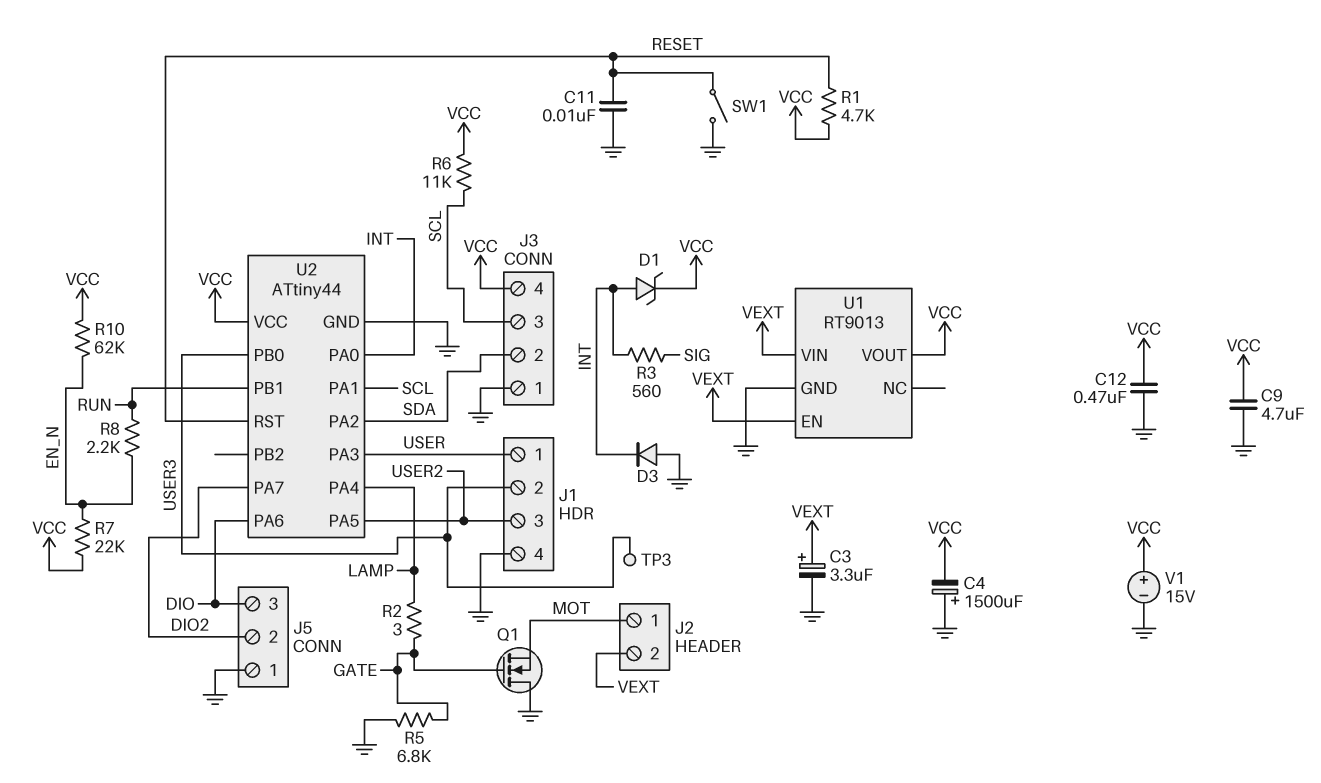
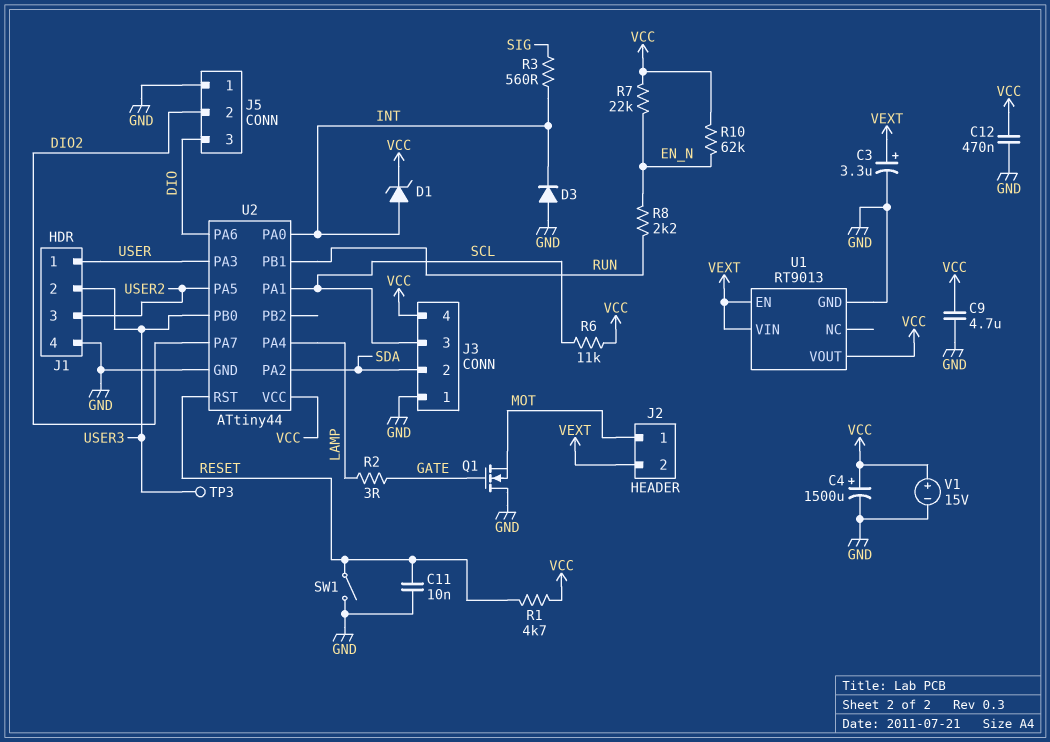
C4: 1500uF (plus GND, minus VCC) -> 1500uF (plus VCC, minus GND)
R5: 6.8k (GATE, GND) -> none

